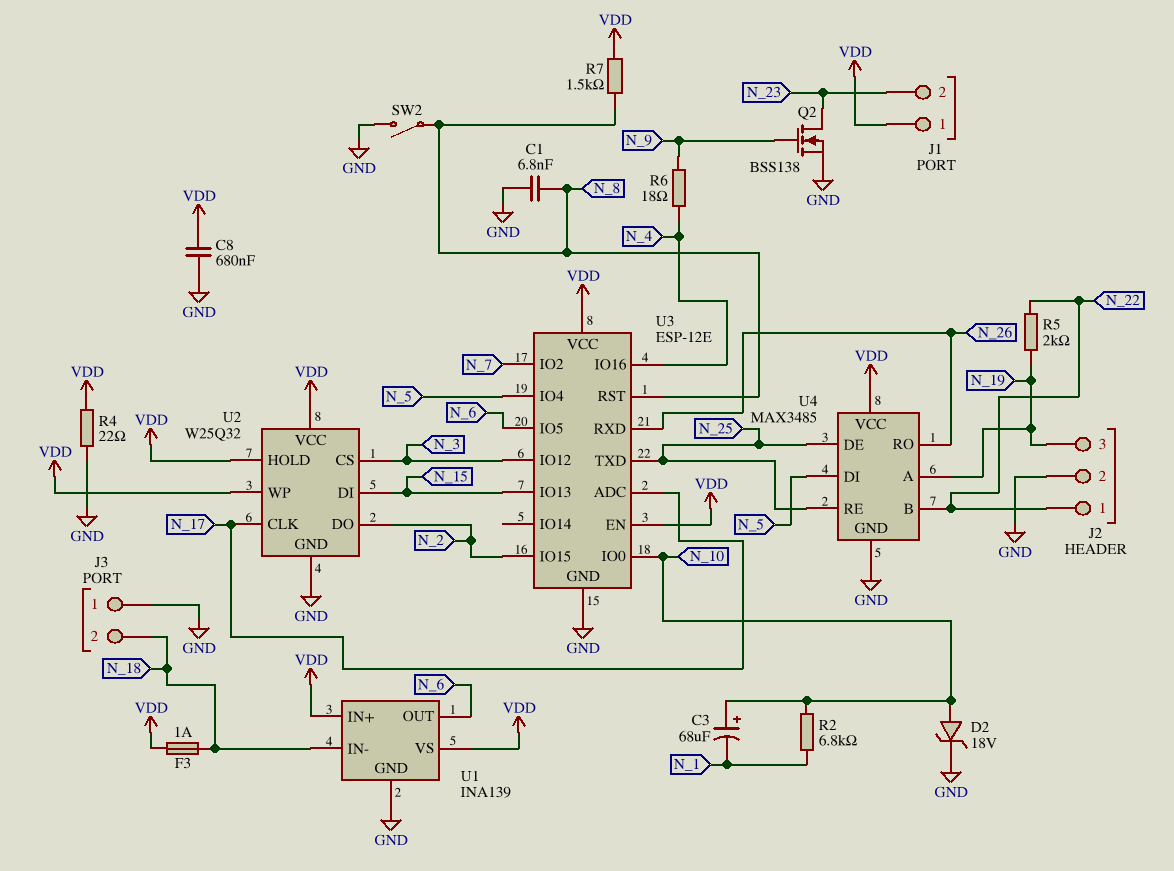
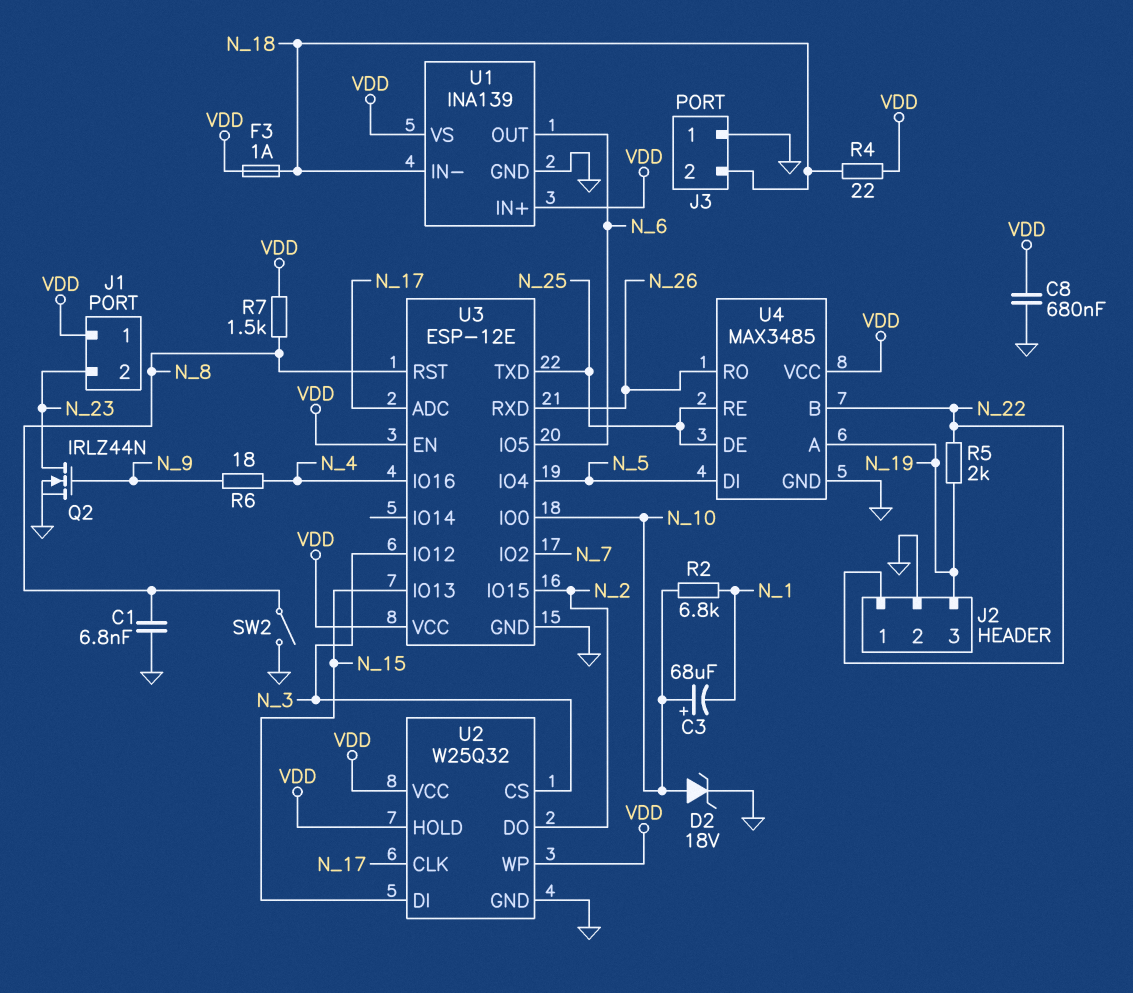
Q2: NMOS BSS138 (G N_9, D N_23, S GND) -> NMOS IRLZ44N (G N_9, D N_23, S GND)
R4: 22 (GND, VDD) -> 22 (N_18, VDD)

